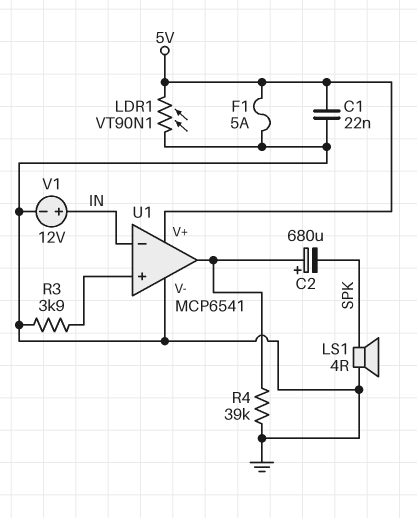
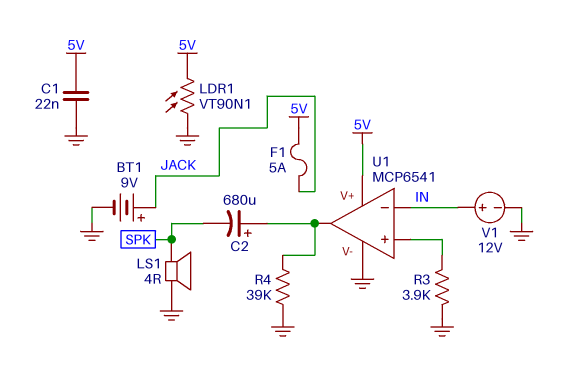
BT1: none -> 9V (plus JACK, minus GND)
F1: 5A (5V, GND) -> 5A (5V, JACK)

